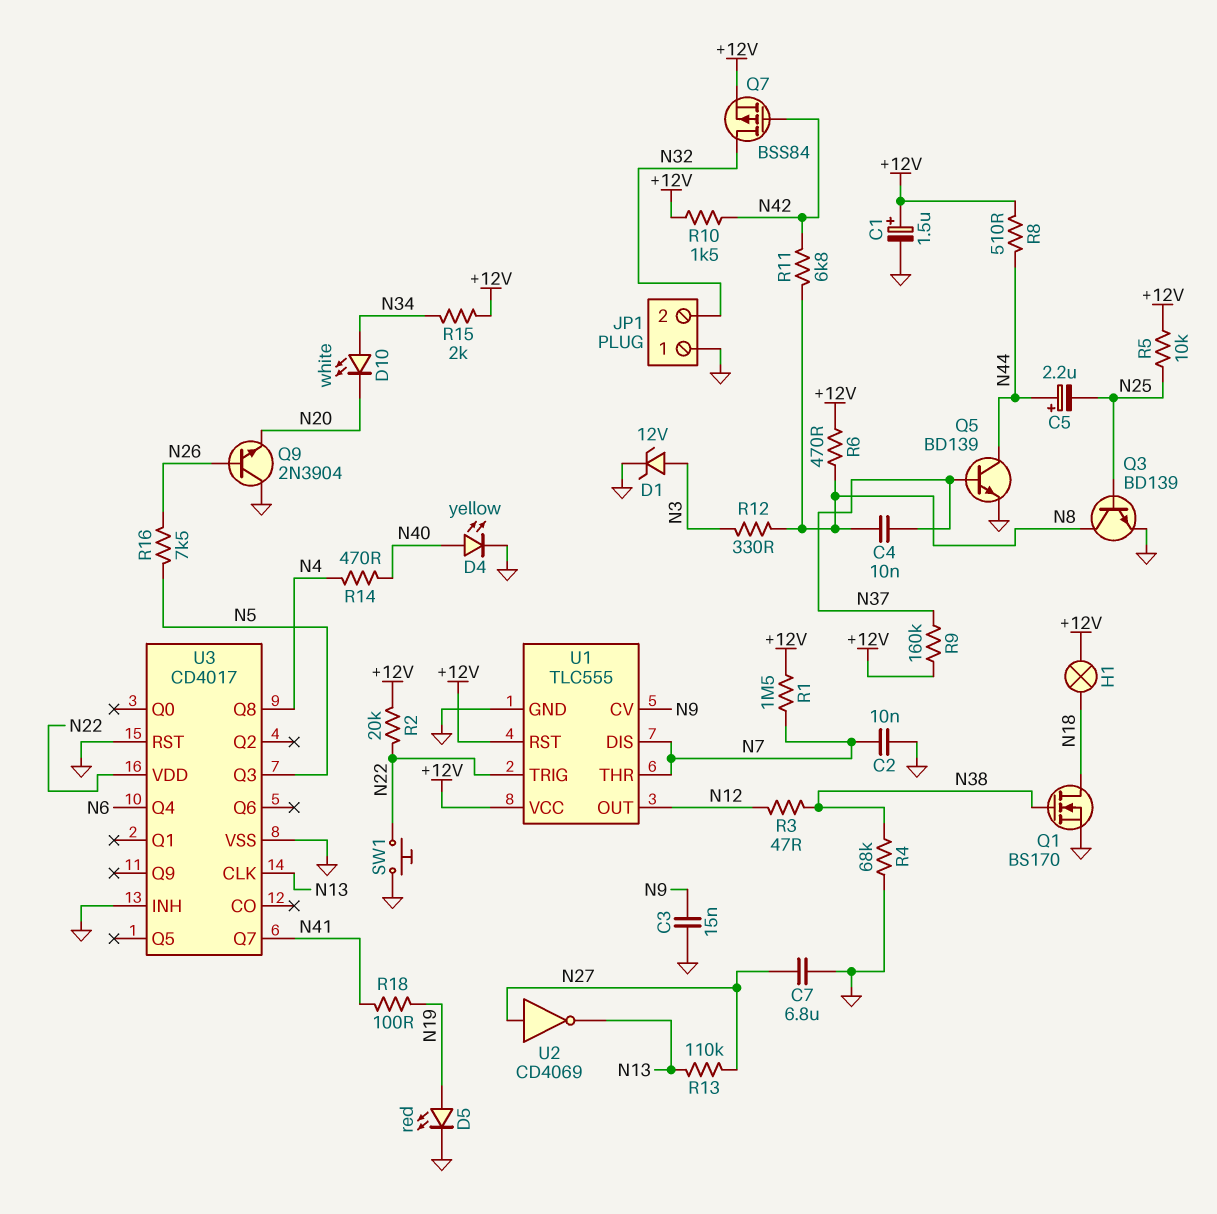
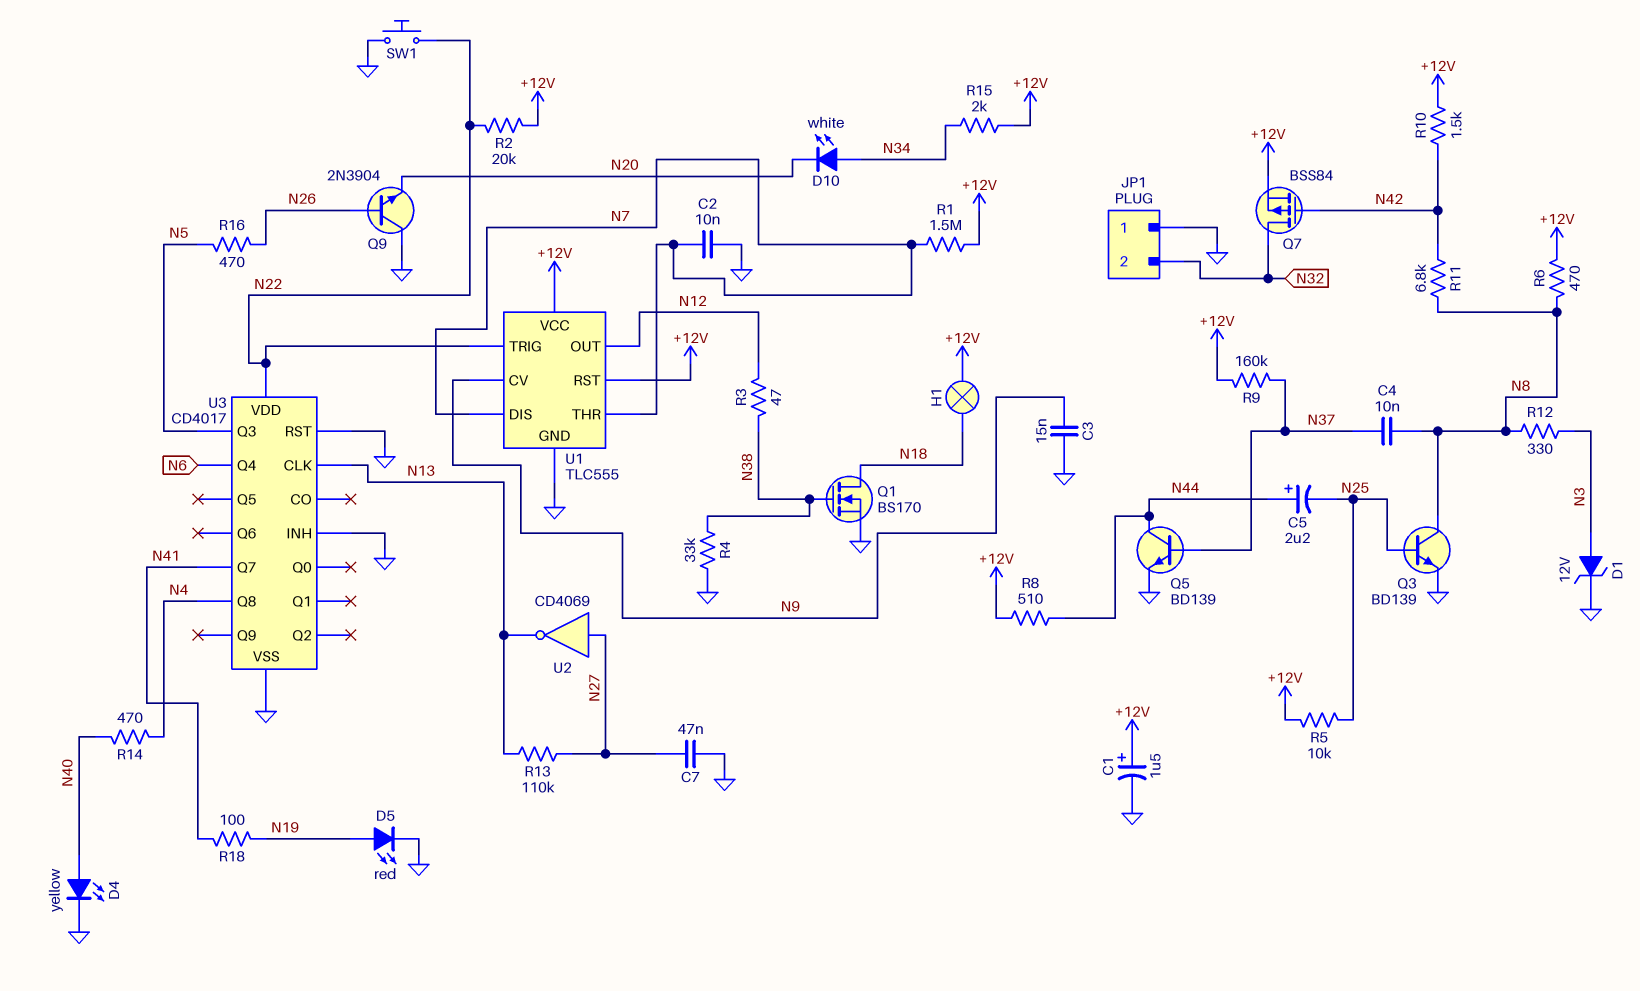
C7: 6.8uF (GND, N27) -> 47nF (GND, N27)
R4: 68k (GND, N38) -> 33k (GND, N38)
R16: 7.5k (N5, N26) -> 470 (N5, N26)

